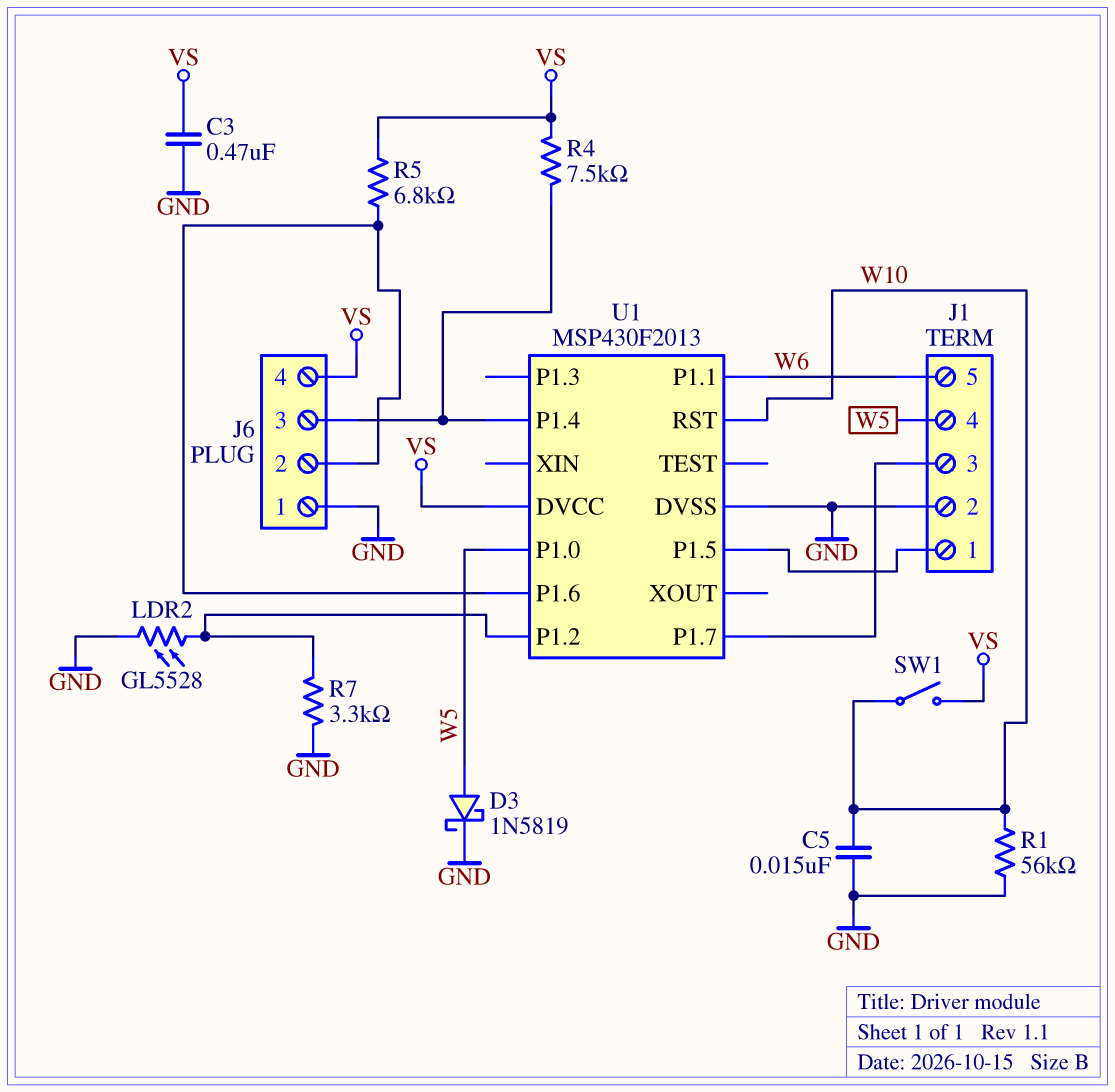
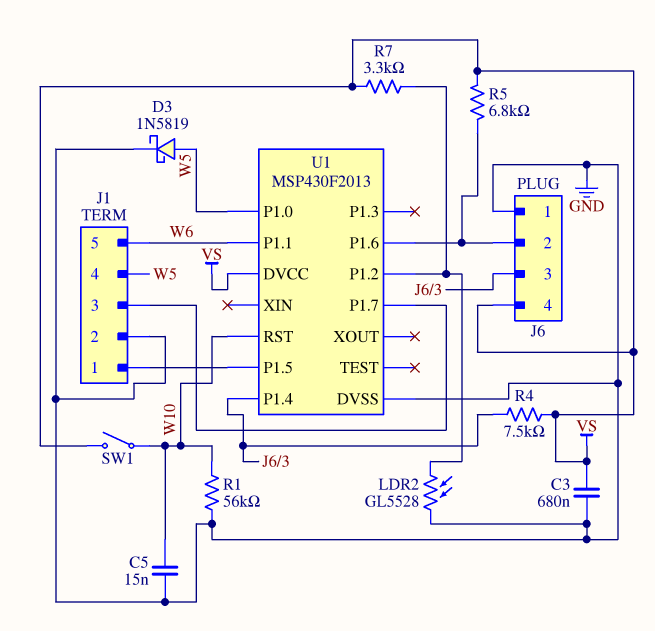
C3: 470nF (GND, VS) -> 680nF (GND, VS)
R7: 3.3k (GND, U1/P1.2) -> 3.3k (U1/P1.2, VS)

